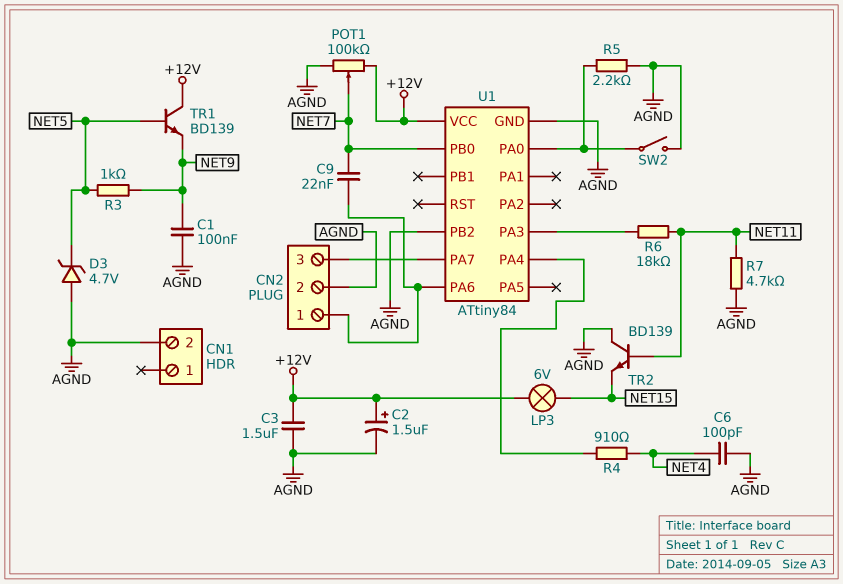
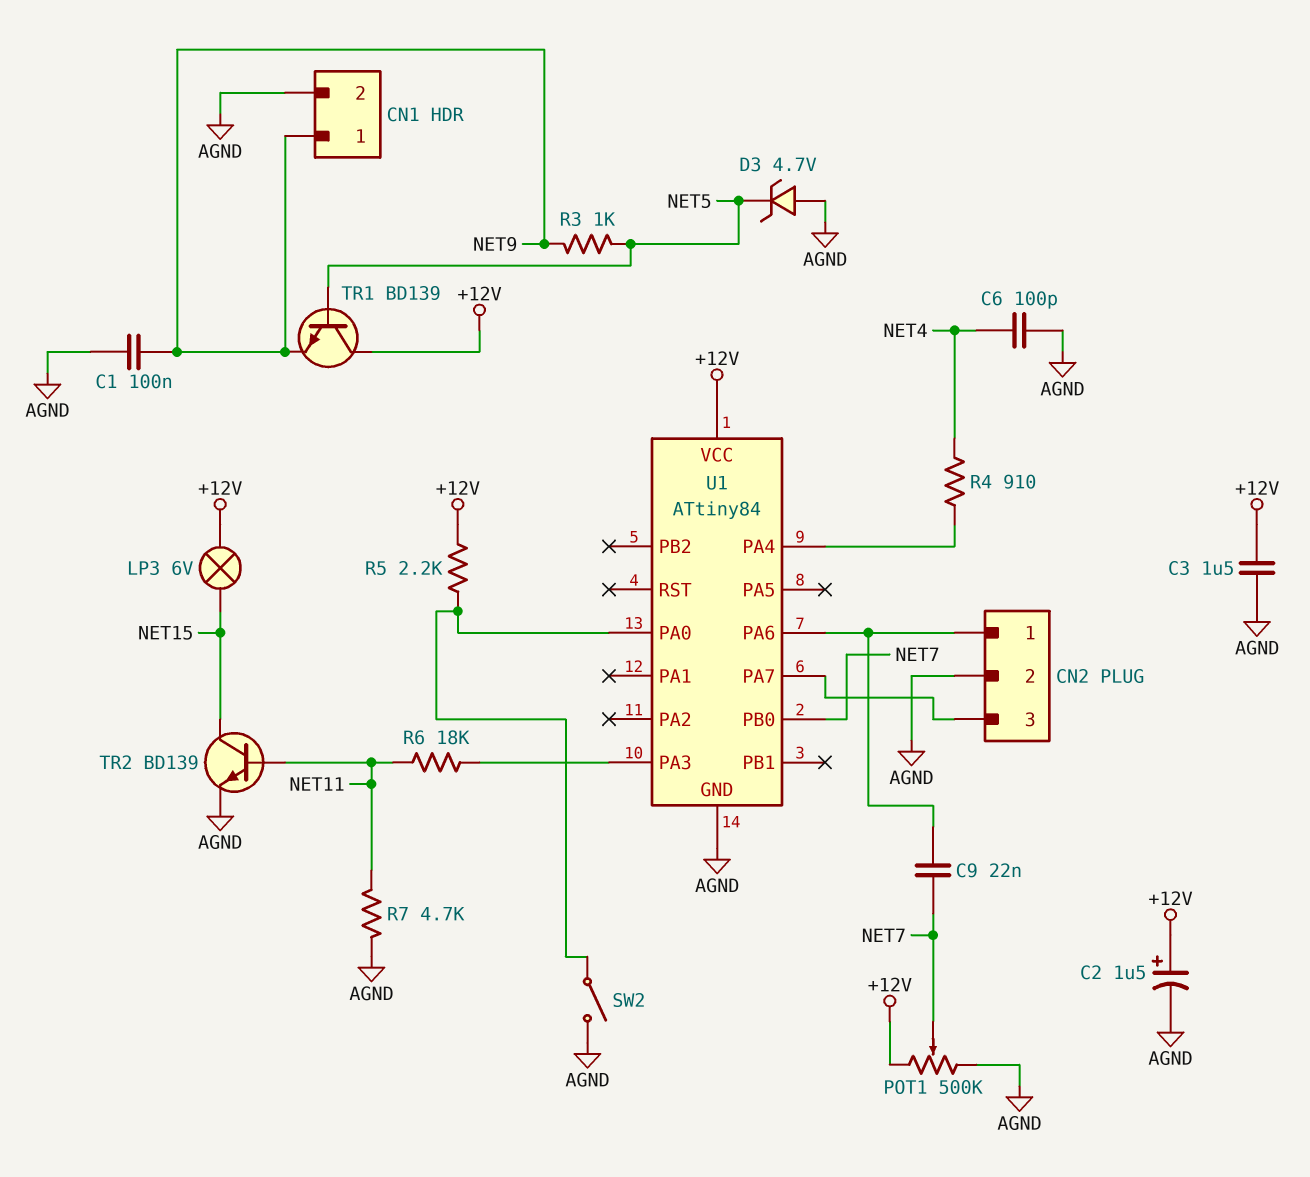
CN1 pin 1: none -> NET9
POT1: 100k (+12V, AGND, wiper NET7) -> 500k (+12V, AGND, wiper NET7)
R5: 2.2k (AGND, U1/PA0) -> 2.2k (+12V, U1/PA0)
TR2: NPN BD139 (B NET11, C AGND, E NET15) -> NPN BD139 (B NET11, C NET15, E AGND)
U1 pin PB2: AGND -> none

